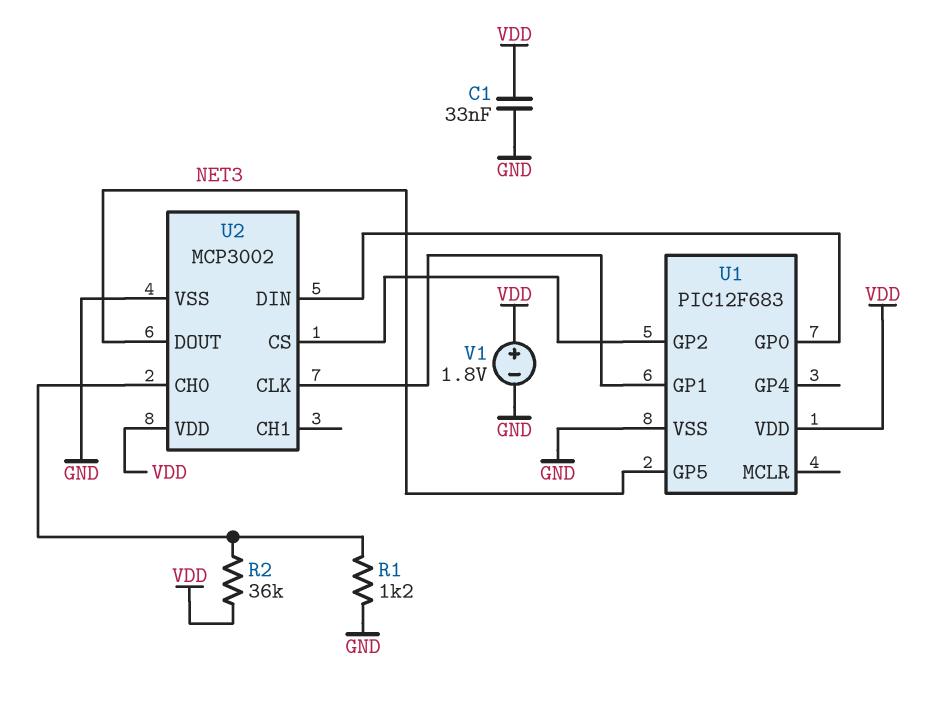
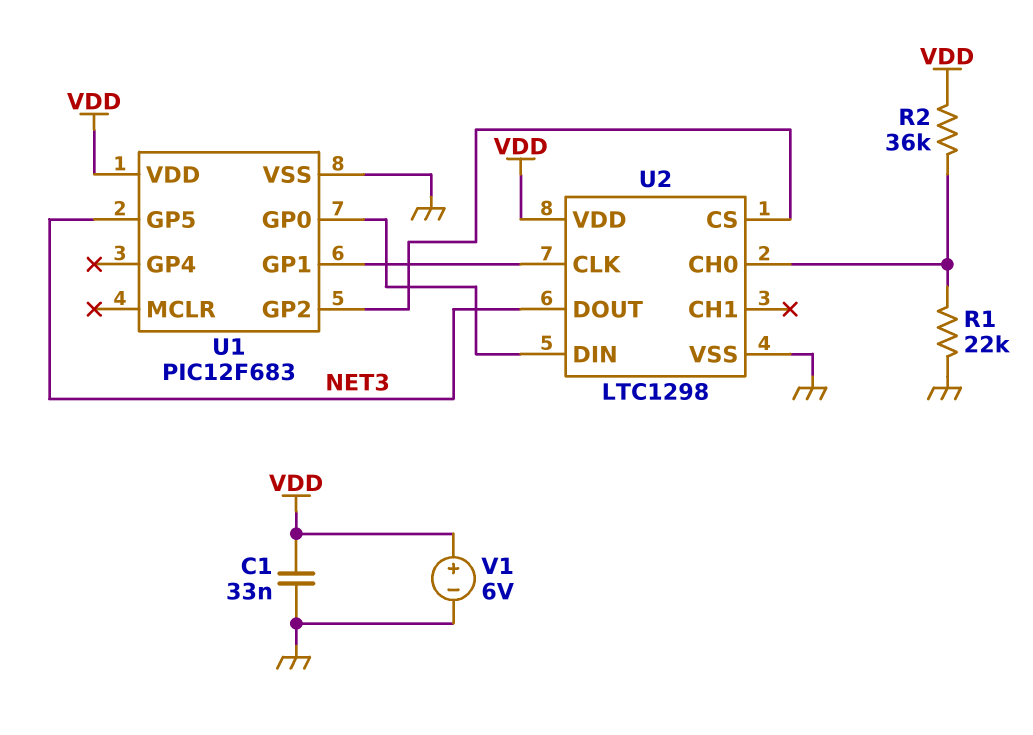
R1: 1.2k (GND, U2/CH0) -> 22k (GND, U2/CH0)
U2: MCP3002 -> LTC1298
V1: 1.8V (plus VDD, minus GND) -> 6V (plus VDD, minus GND)

